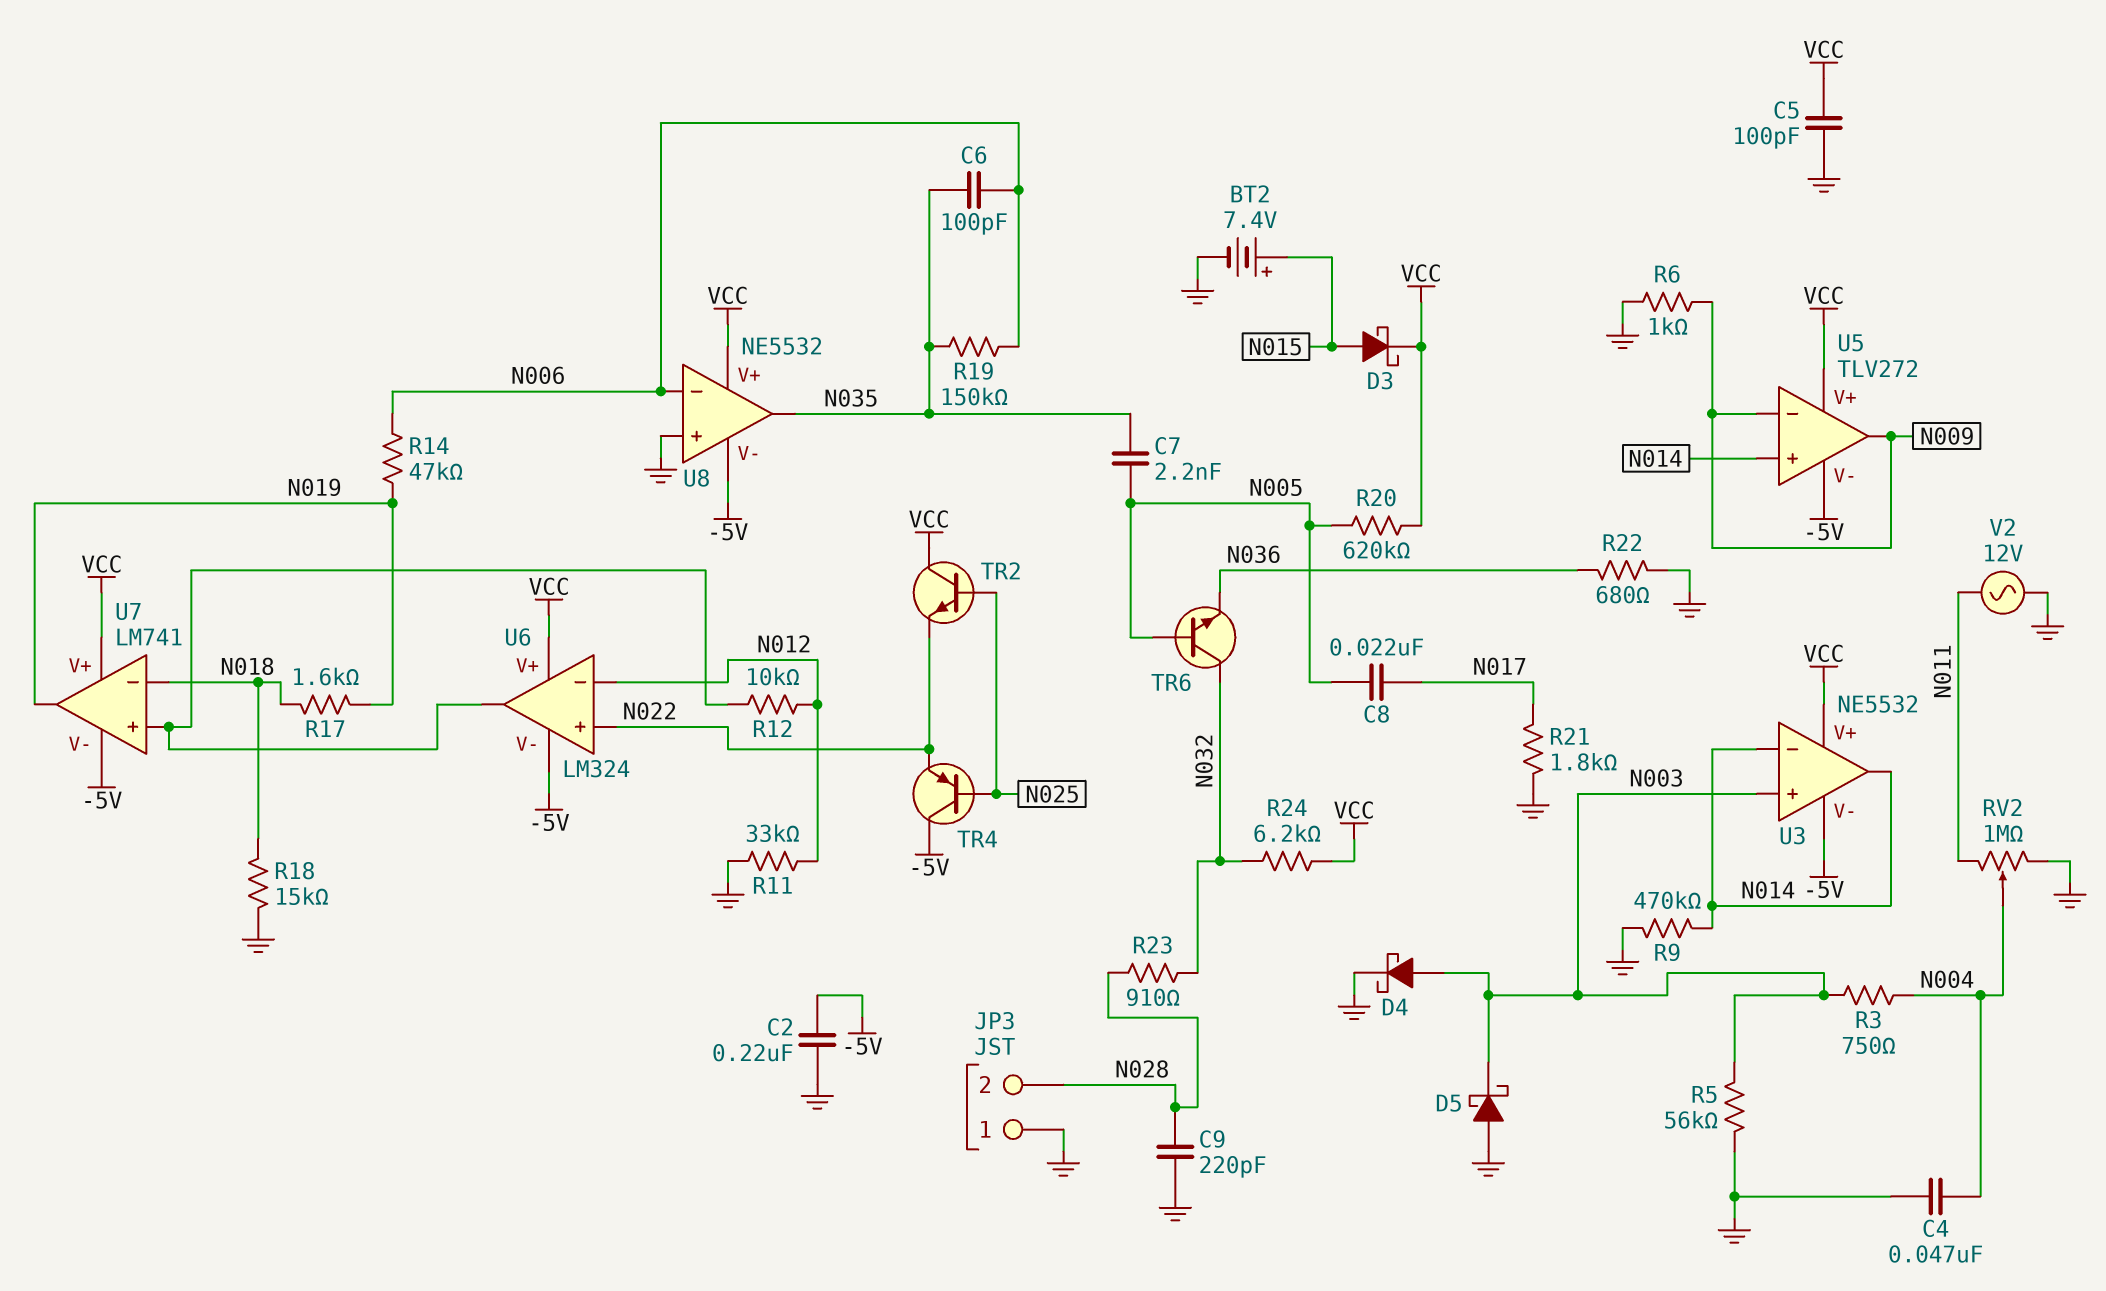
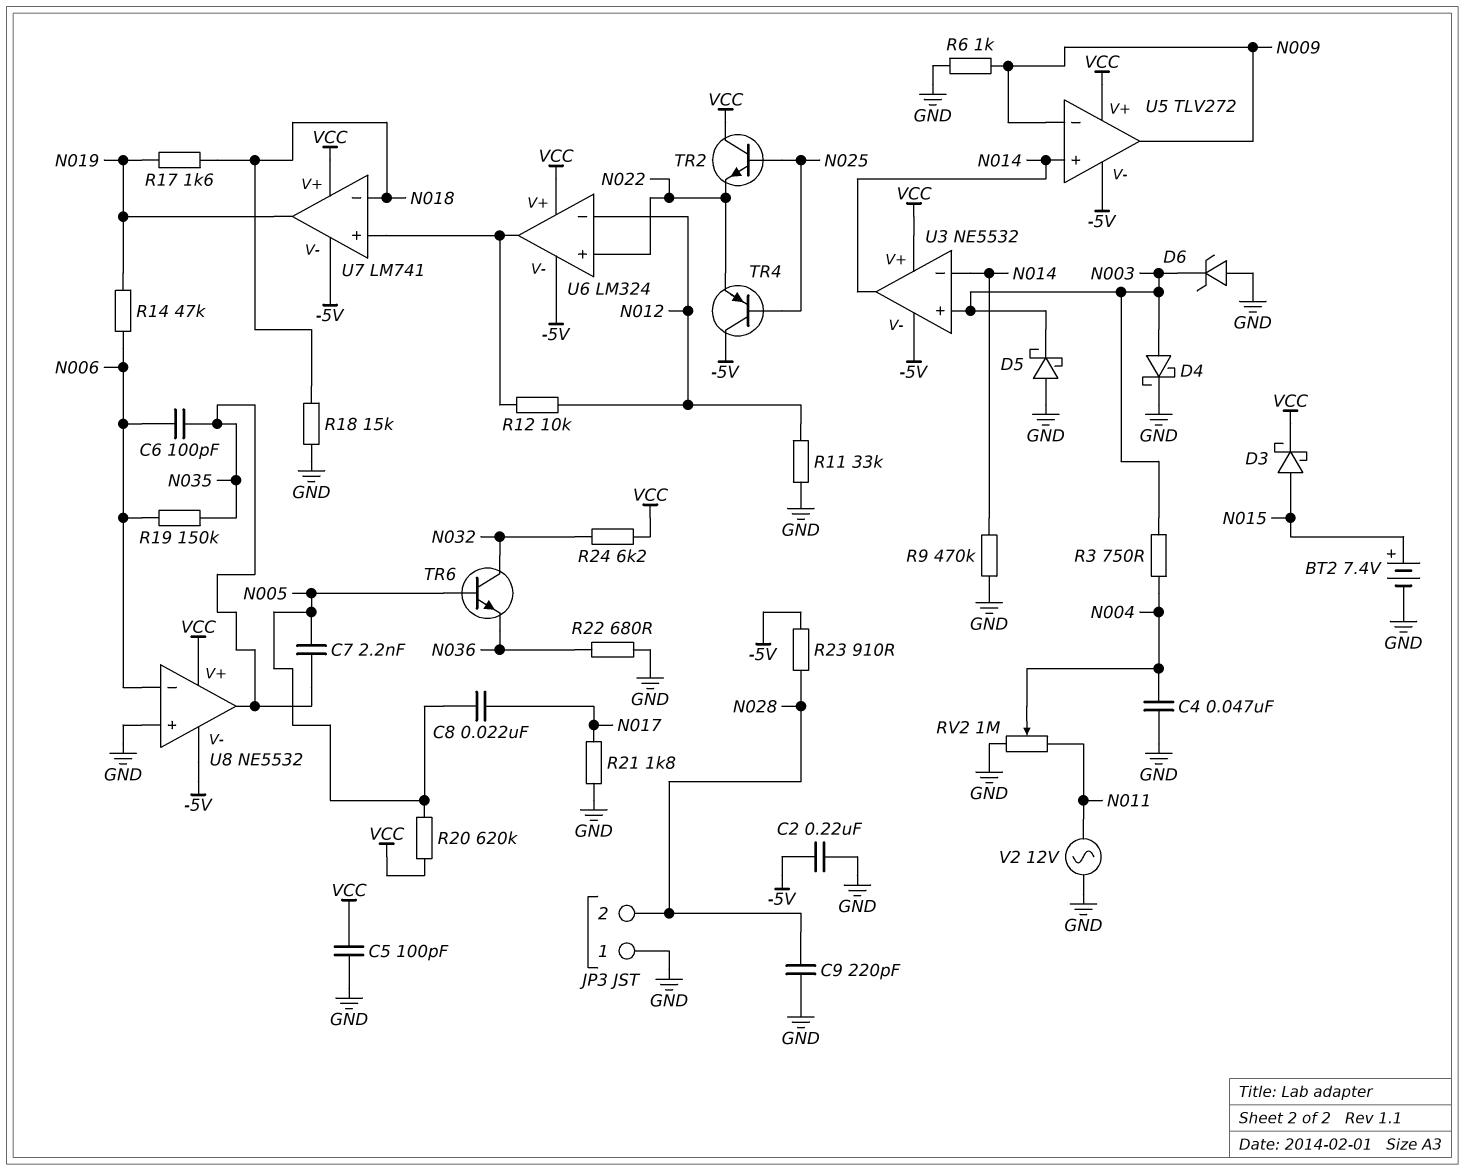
D6: none -> zener (A GND, K N003)
R5: 56k (GND, N003) -> none
R23: 910 (N028, N032) -> 910 (-5V, N028)

